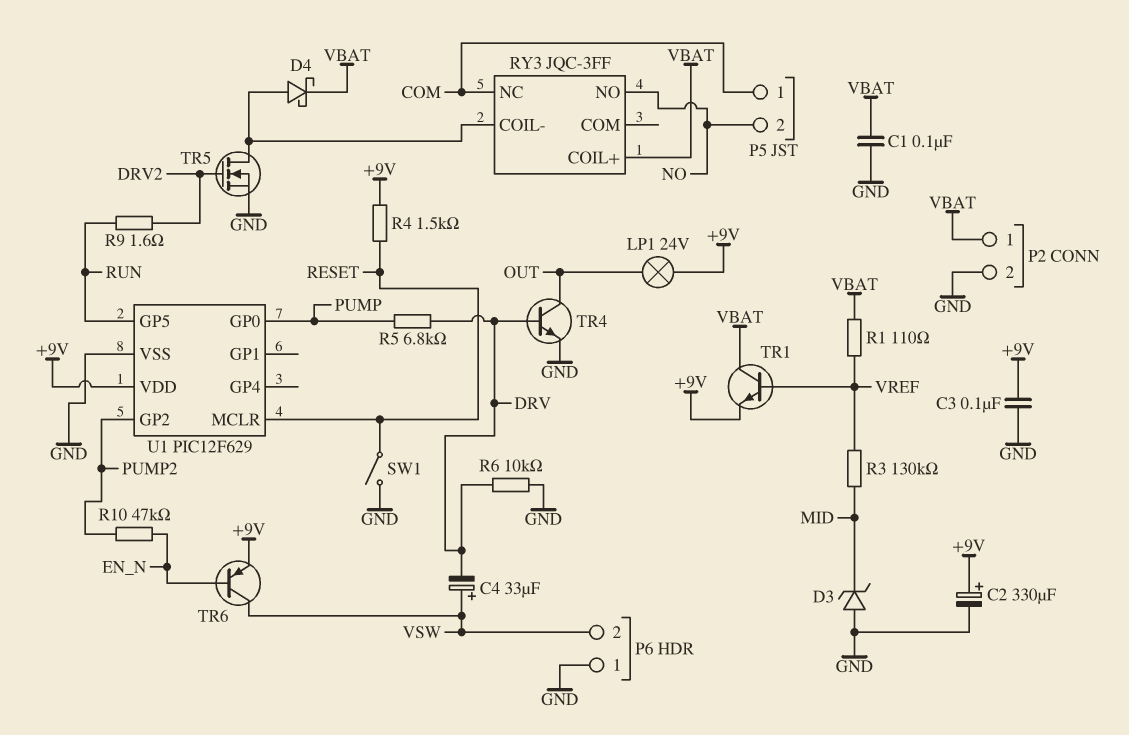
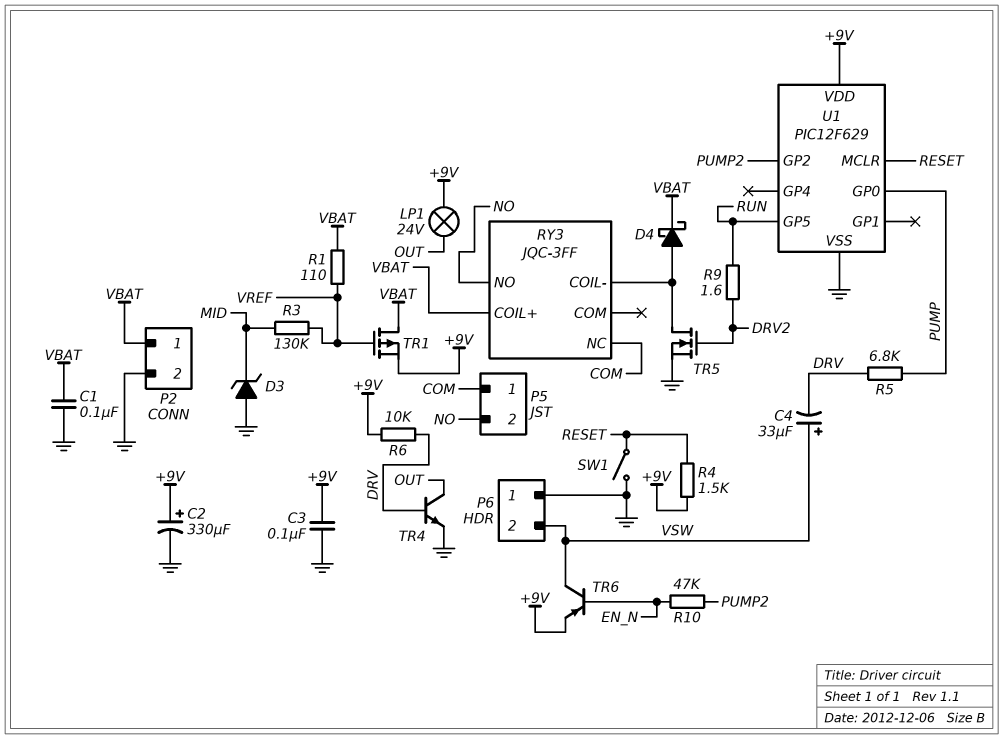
R6: 10k (DRV, GND) -> 10k (+9V, DRV)
TR1: NPN (B VREF, C VBAT, E +9V) -> PMOS (G VREF, D VBAT, S +9V)

